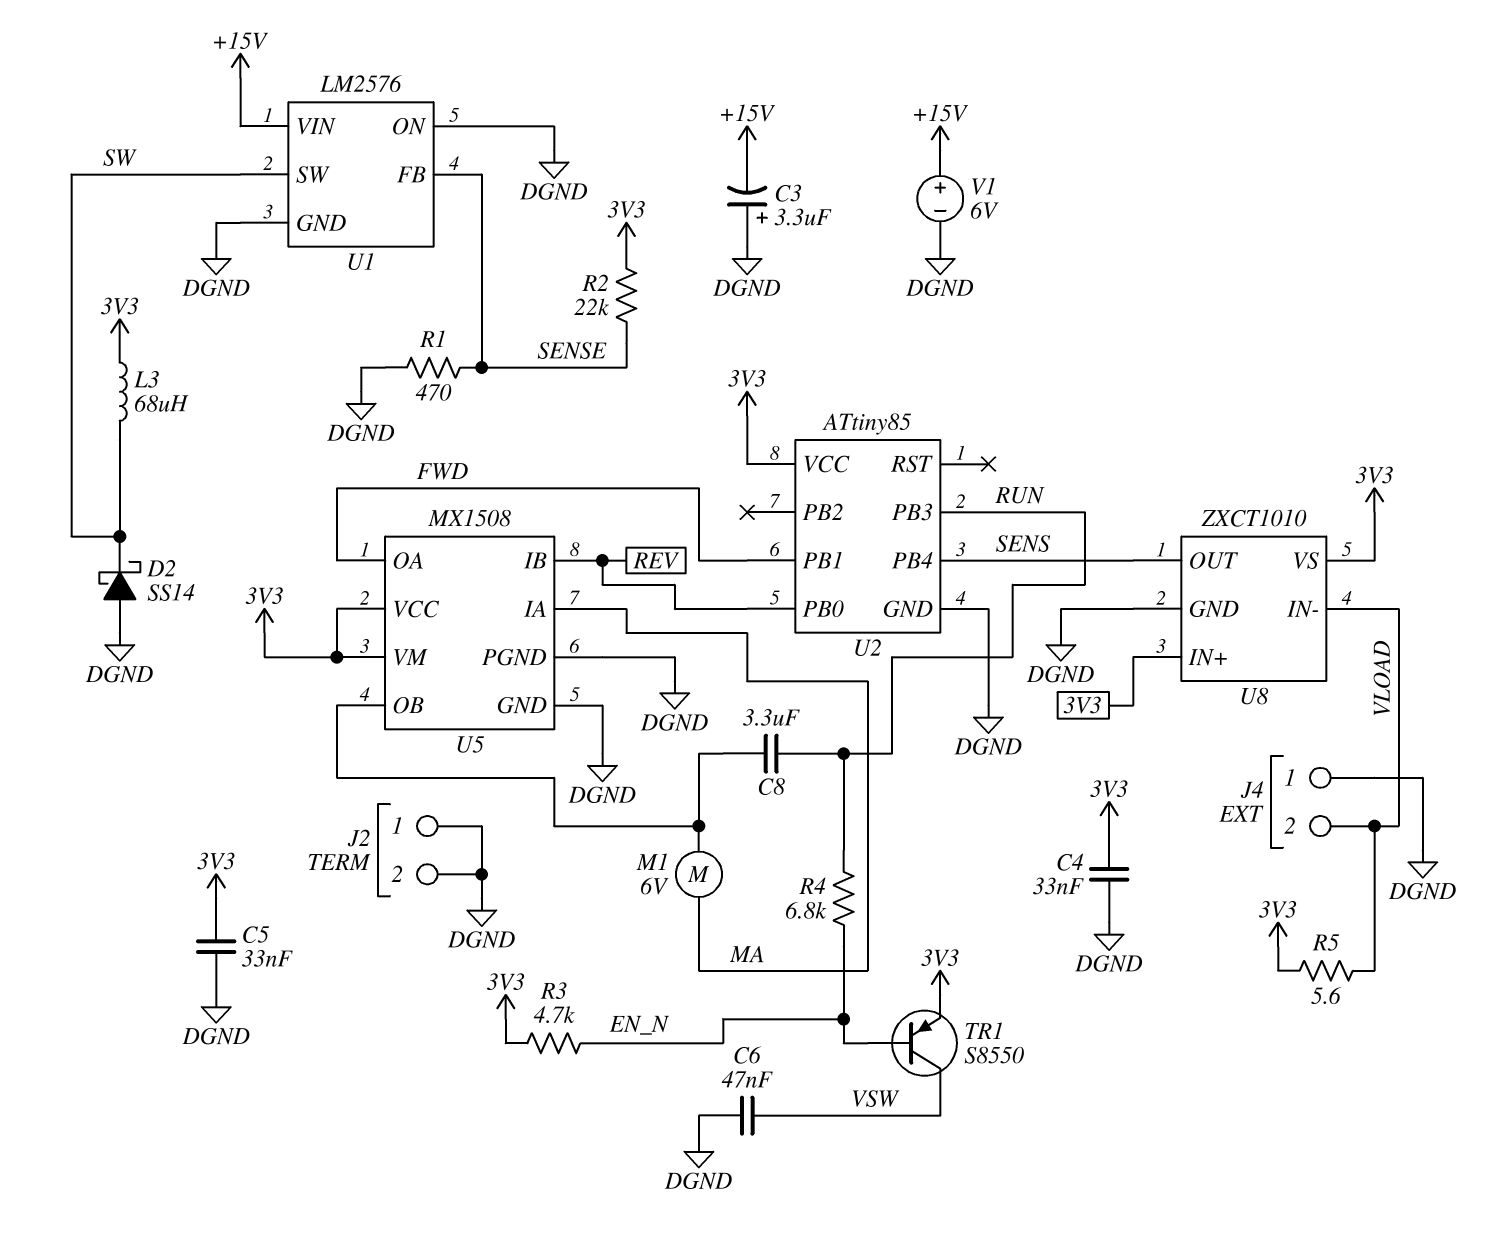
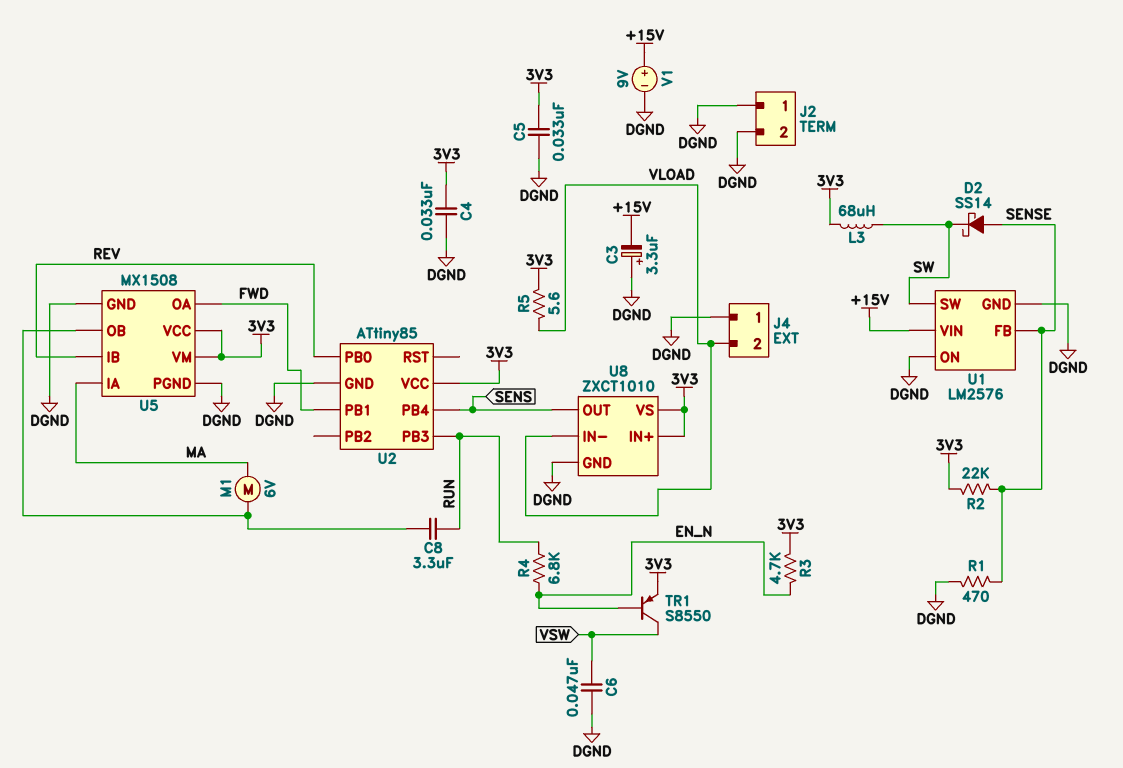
D2: schottky SS14 (A DGND, K SW) -> schottky SS14 (A SENSE, K SW)
V1: 6V (plus +15V, minus DGND) -> 9V (plus +15V, minus DGND)

